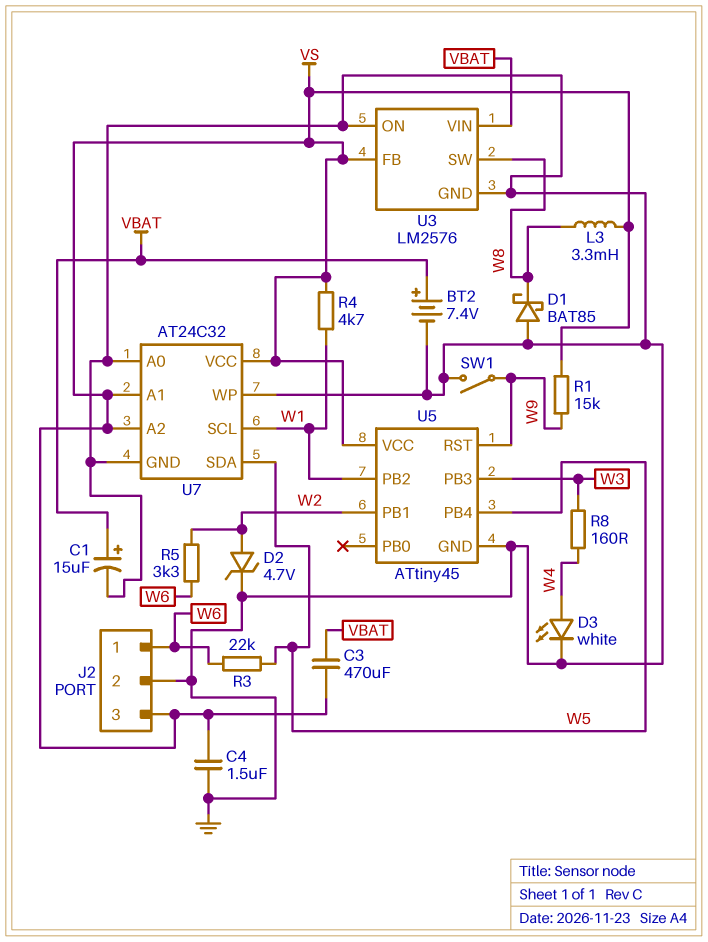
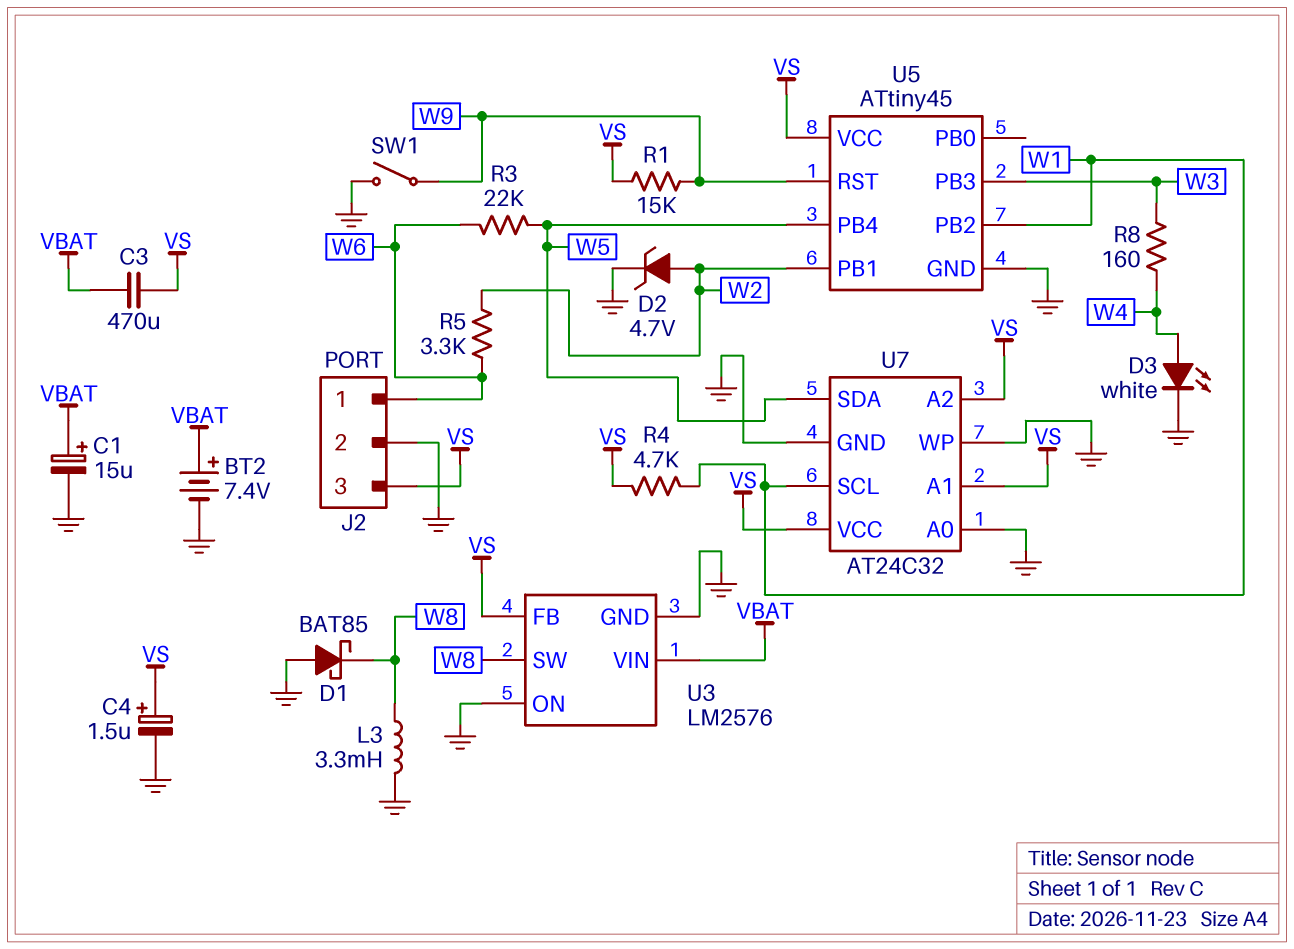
C4: 1.5uF (GND, VS) -> 1.5uF (plus VS, minus GND)
L3: 3.3mH (VS, W8) -> 3.3mH (GND, W8)

